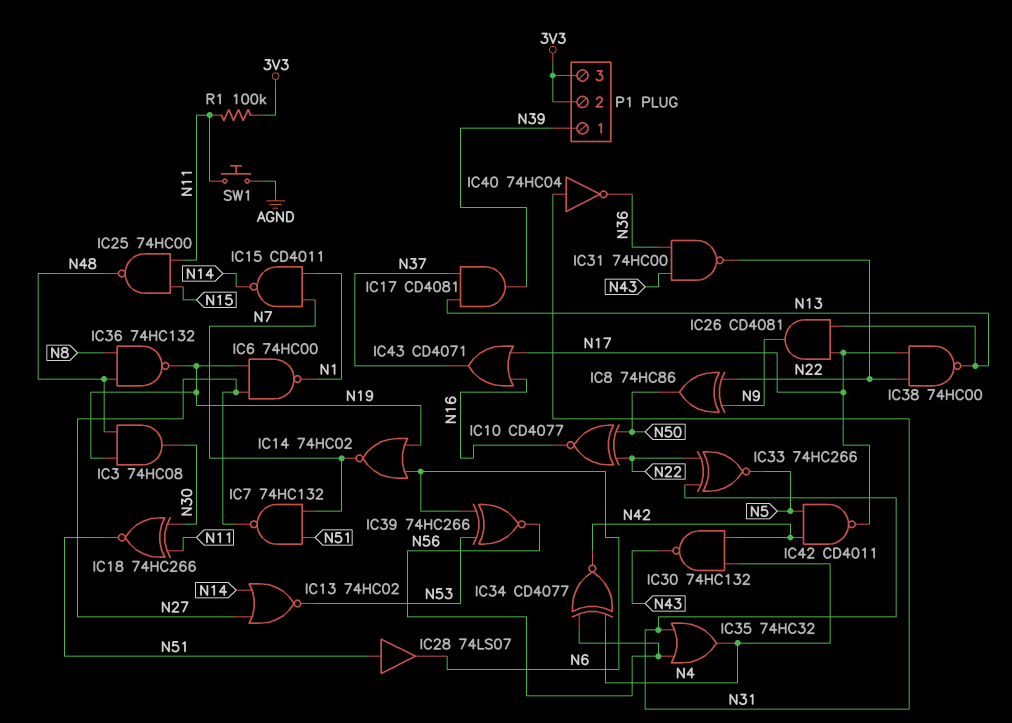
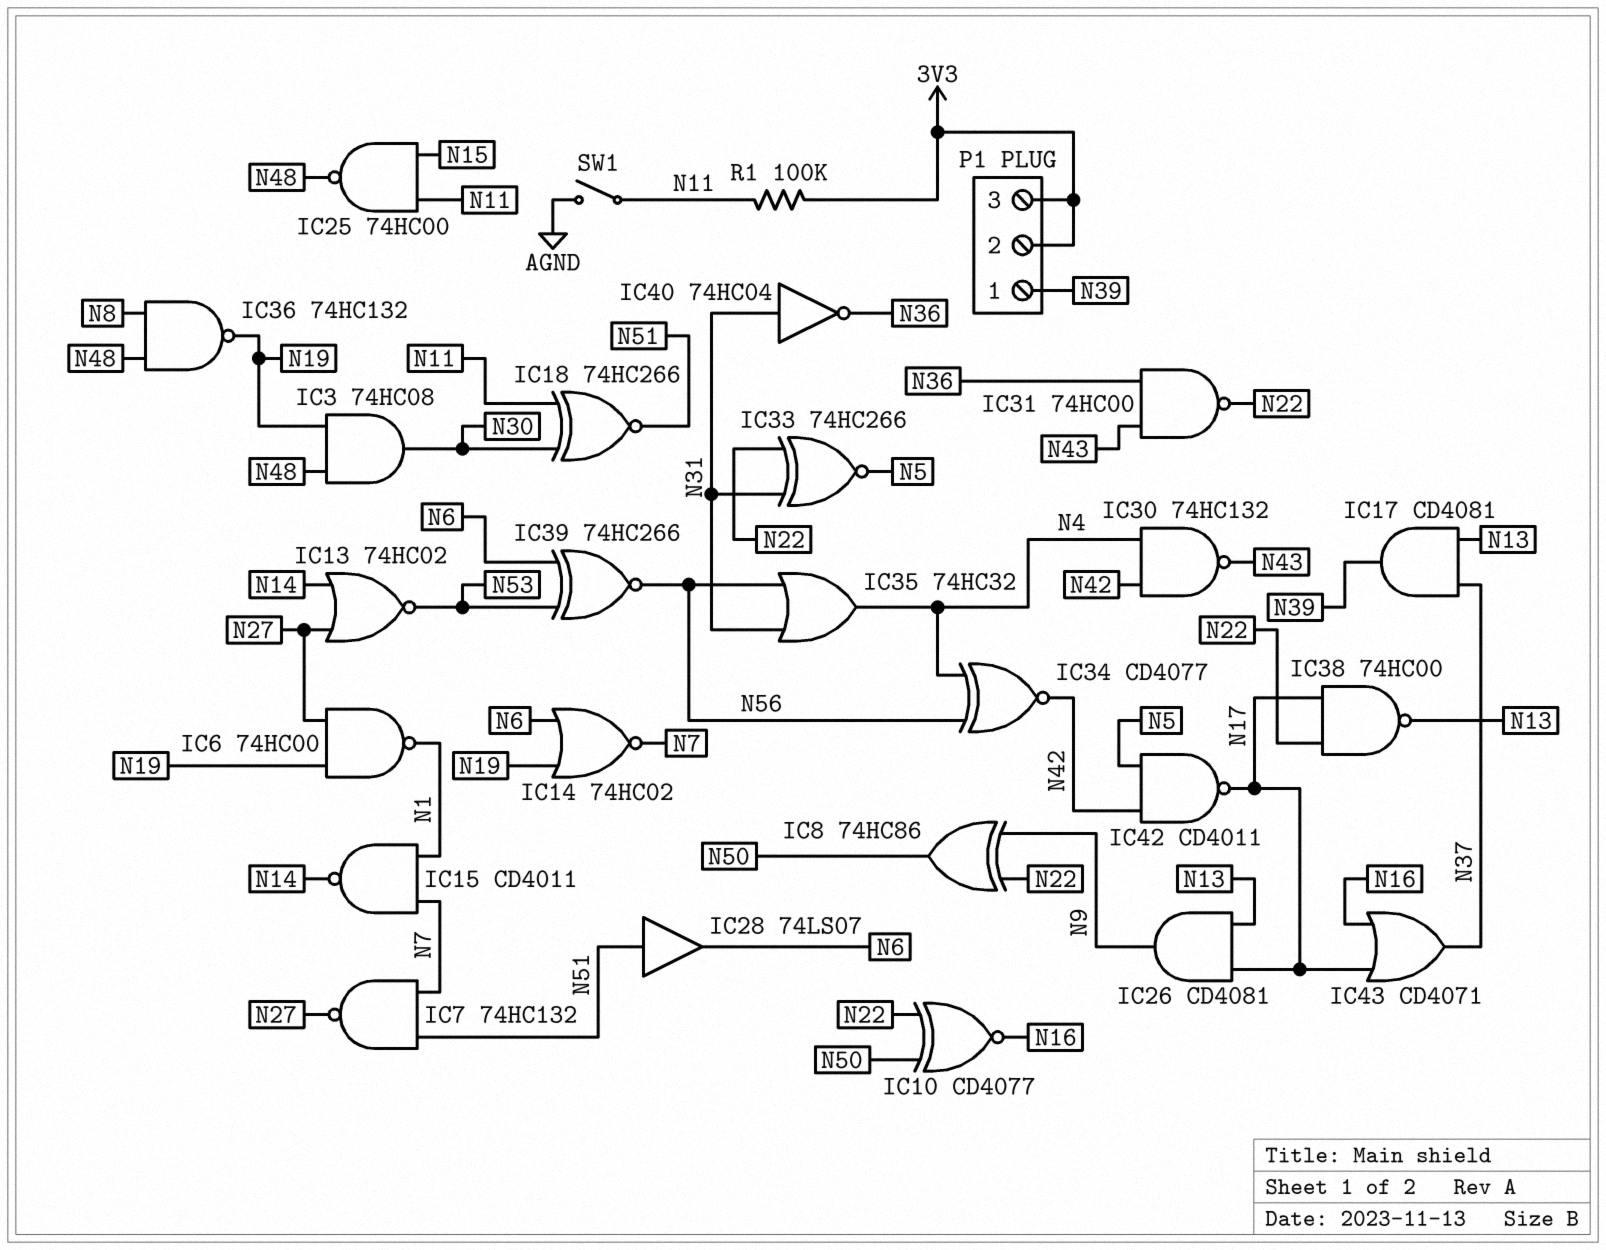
SW1: button (AGND, N11) -> switch (AGND, N11)

